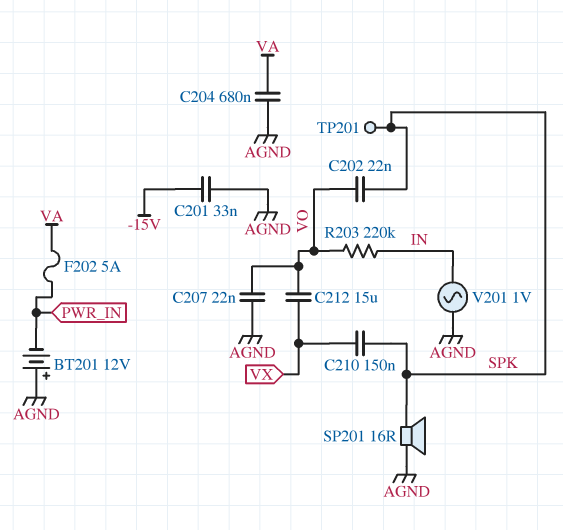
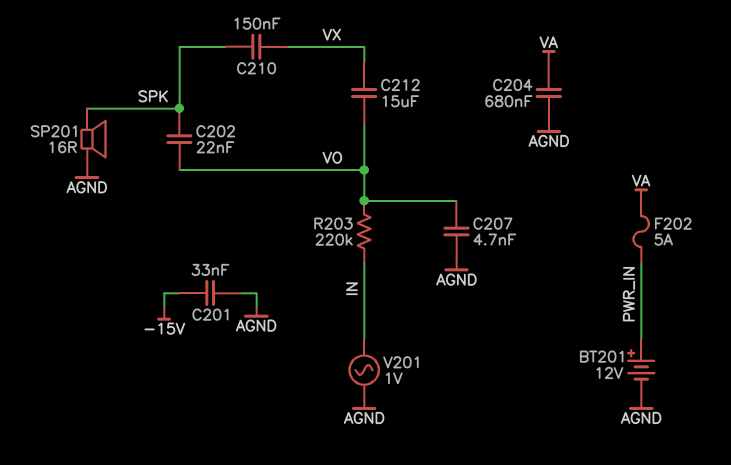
BT201: 12V (plus AGND, minus PWR_IN) -> 12V (plus PWR_IN, minus AGND)
C207: 22nF (AGND, VO) -> 4.7nF (AGND, VO)
TP201: test point (SPK) -> none

